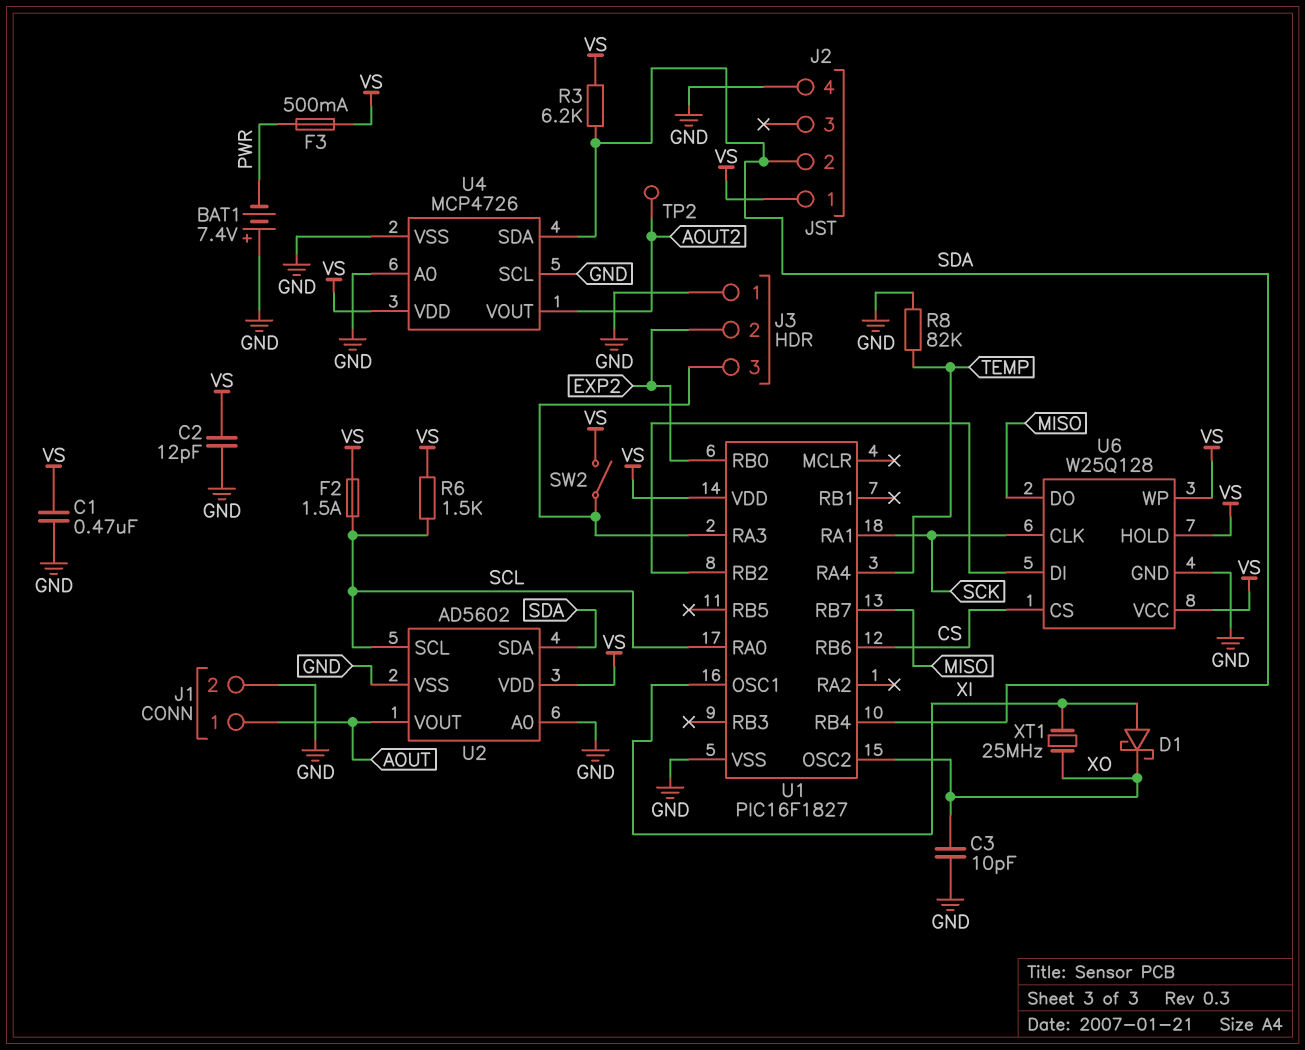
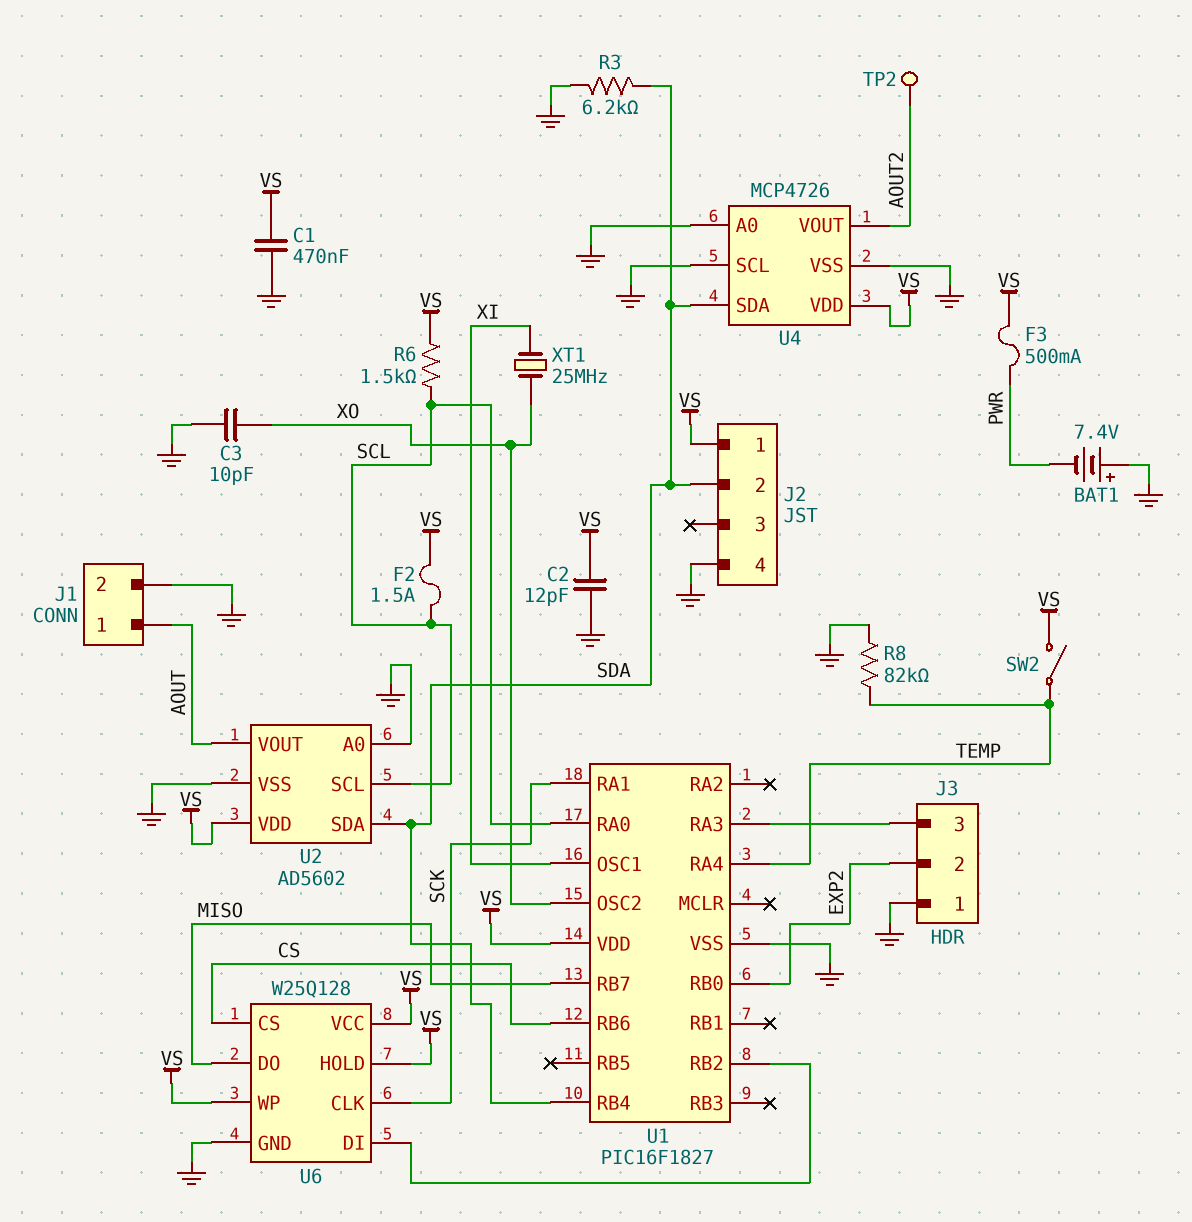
D1: schottky (A XI, K XO) -> none
R3: 6.2k (SDA, VS) -> 6.2k (GND, SDA)
SW2: switch (J3/3, VS) -> switch (TEMP, VS)

